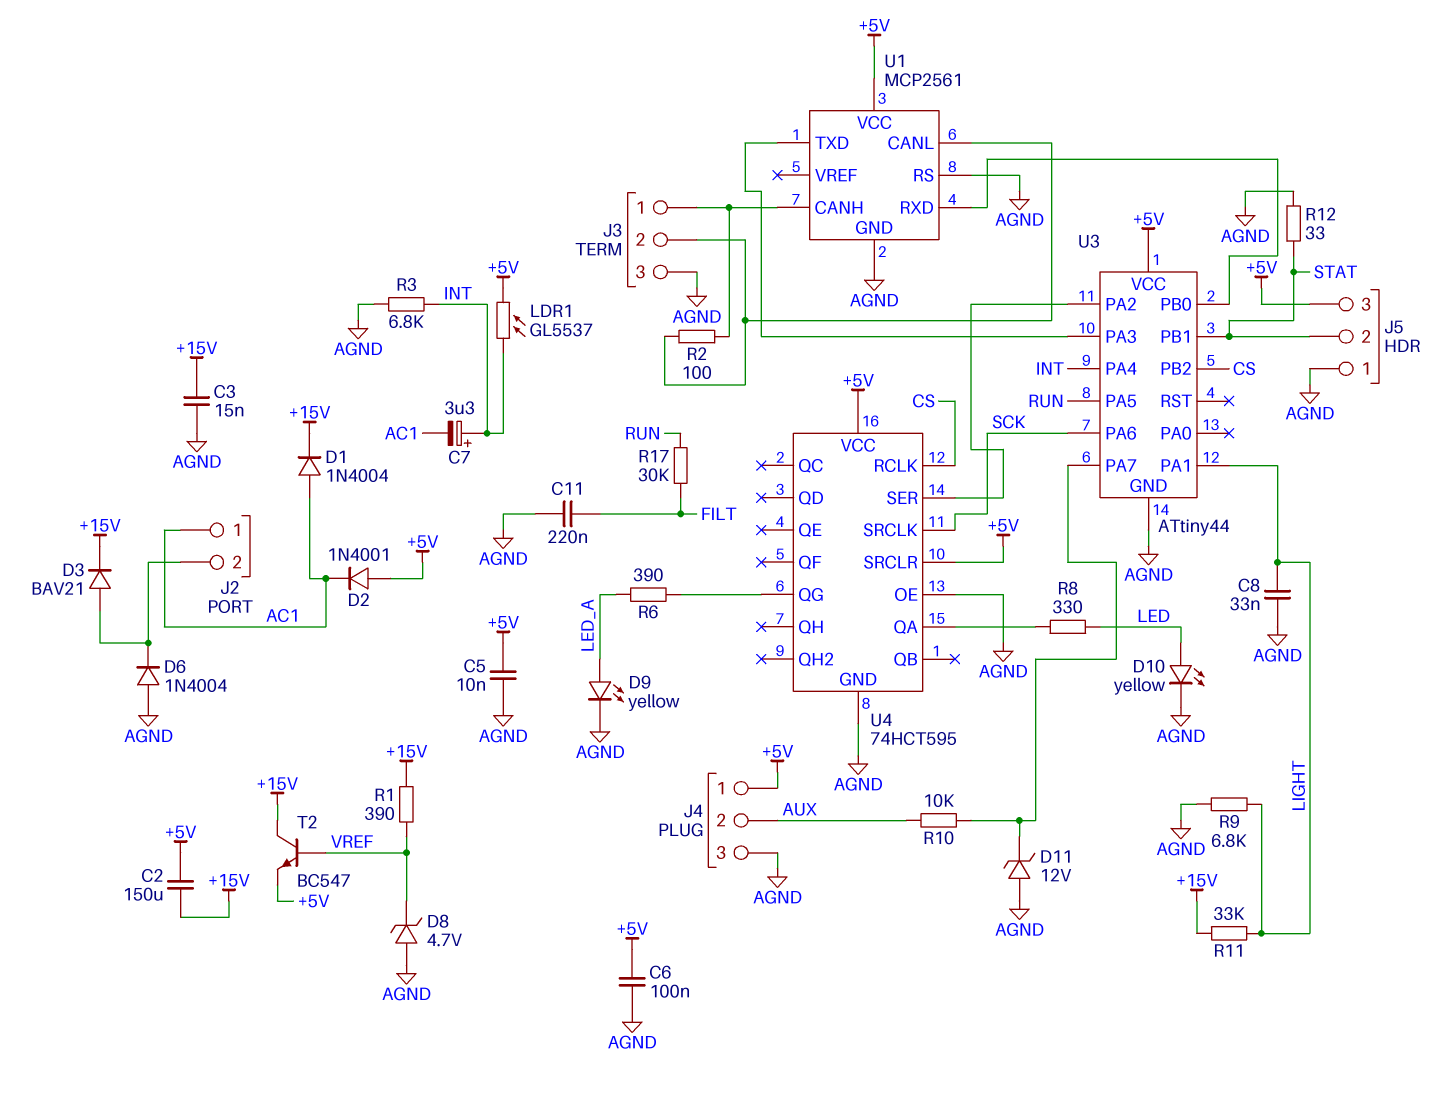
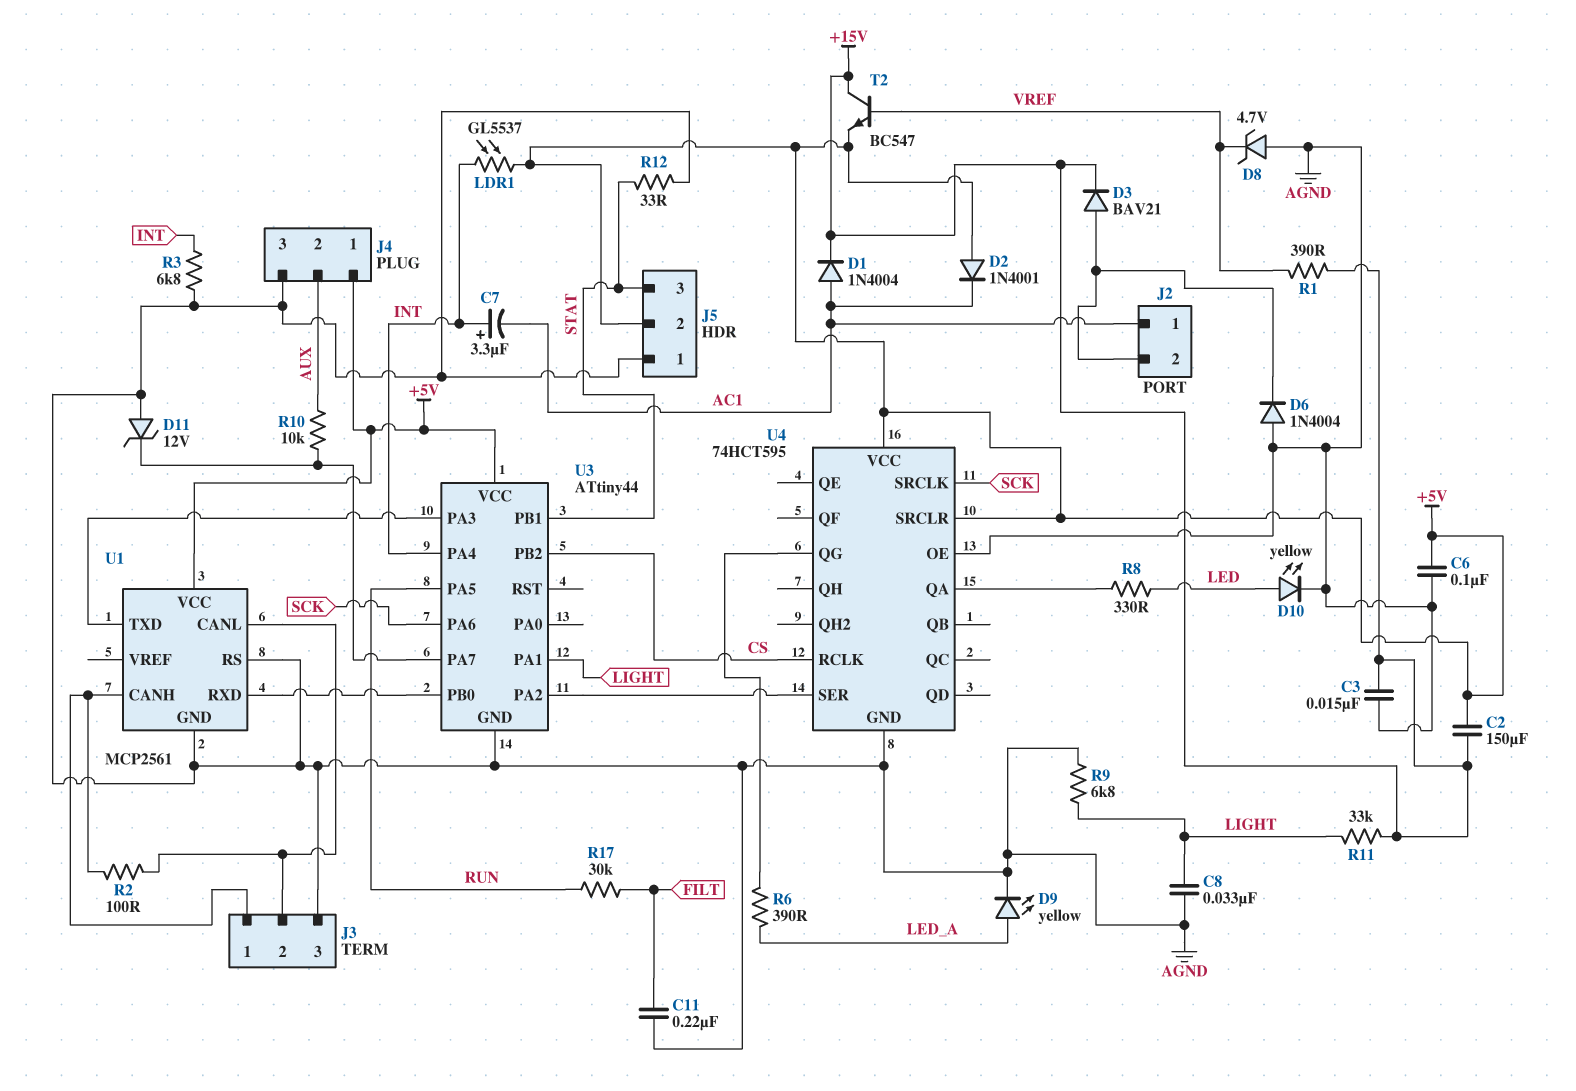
C5: 10nF (+5V, AGND) -> none
J5 pin 2: STAT -> +5V
J5 pin 3: +5V -> STAT

